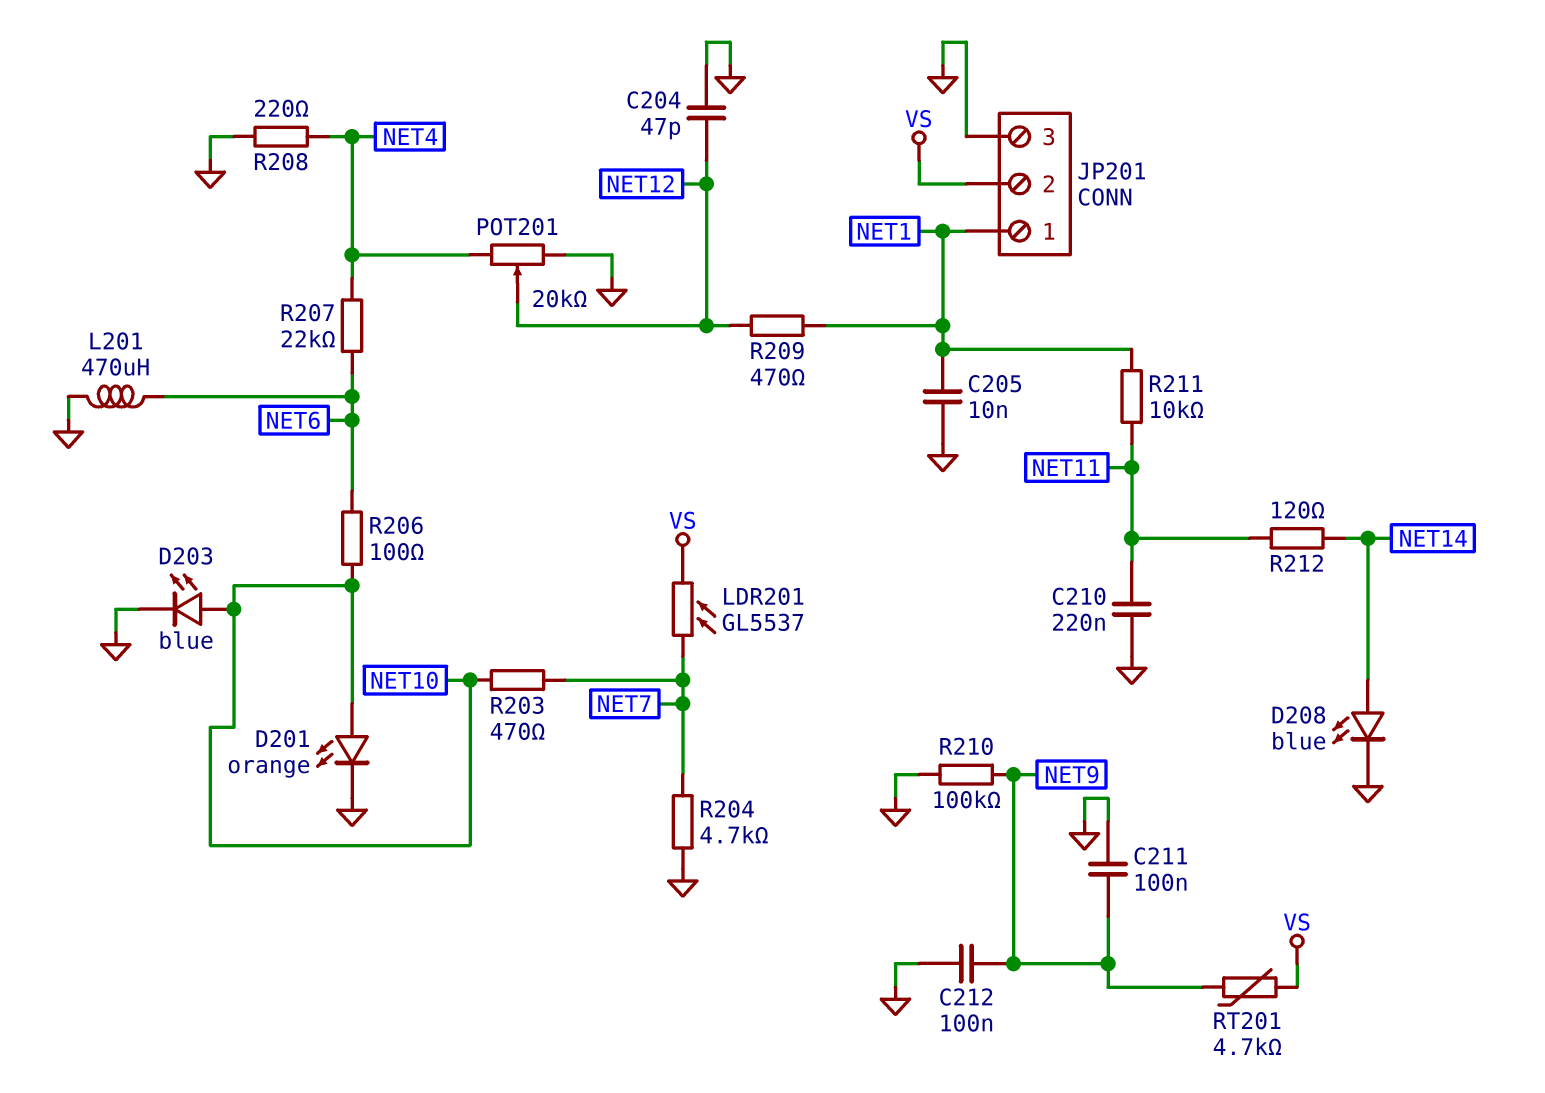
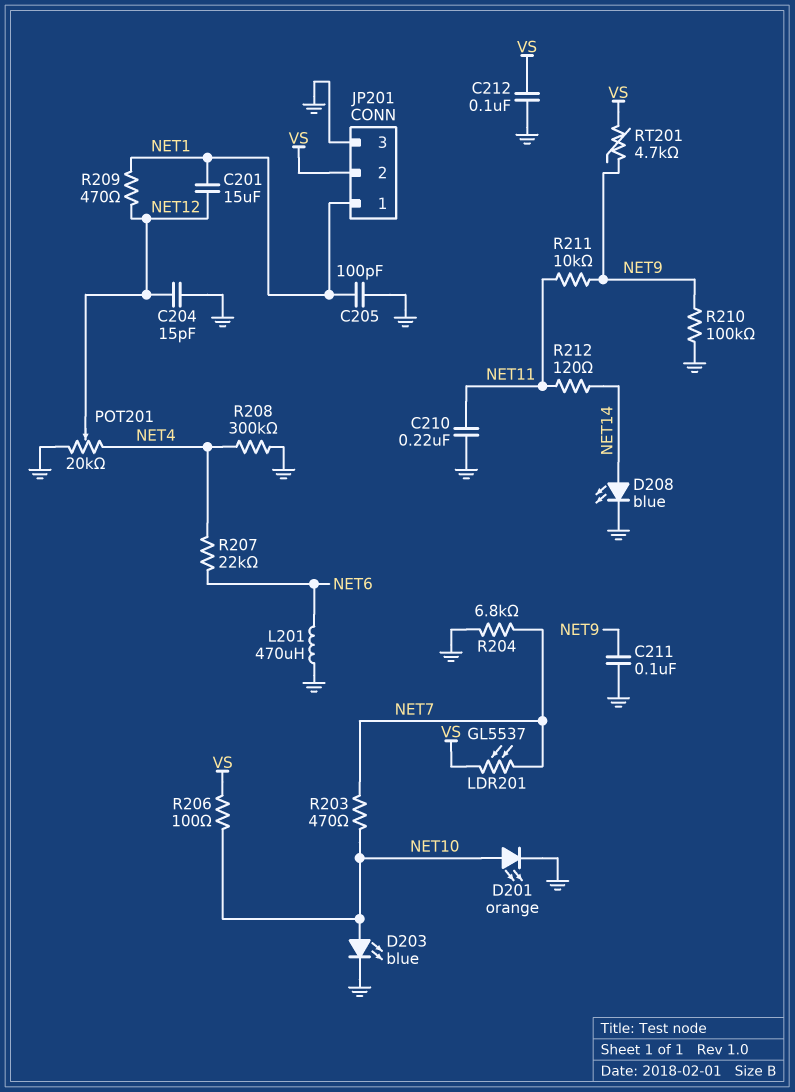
C201: none -> 15uF (NET1, NET12)
C204: 47pF (GND, NET12) -> 15pF (GND, NET12)
C205: 10nF (GND, NET1) -> 100pF (GND, NET1)
C212: 100nF (GND, NET9) -> 100nF (GND, VS)
R204: 4.7k (GND, NET7) -> 6.8k (GND, NET7)
R206: 100 (NET6, NET10) -> 100 (NET10, VS)
R208: 220 (GND, NET4) -> 300k (GND, NET4)
R211: 10k (NET1, NET11) -> 10k (NET9, NET11)

